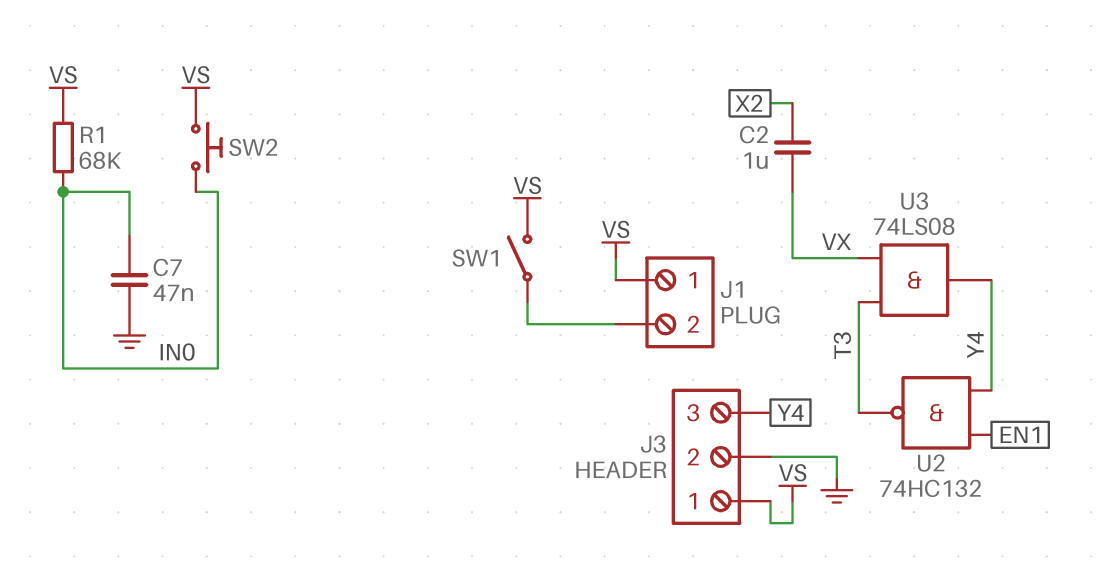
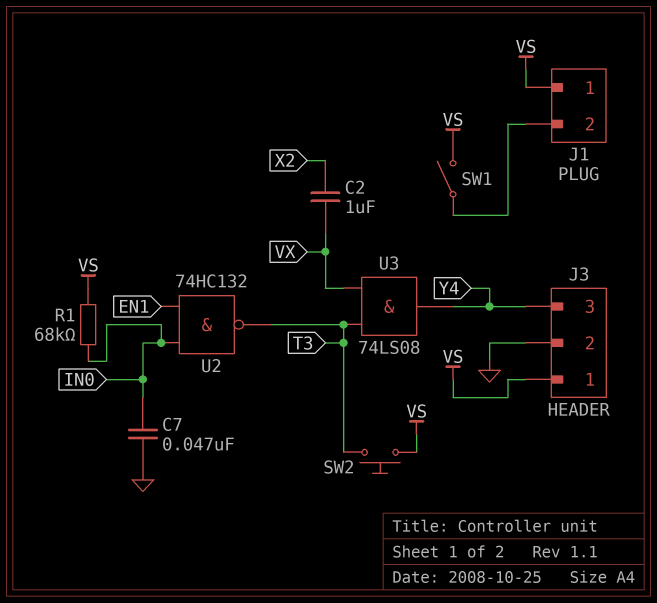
SW2: button (IN0, VS) -> button (T3, VS)
U2: NAND 74HC132 (in EN1, in Y4, out T3) -> NAND 74HC132 (in EN1, in IN0, out T3)

